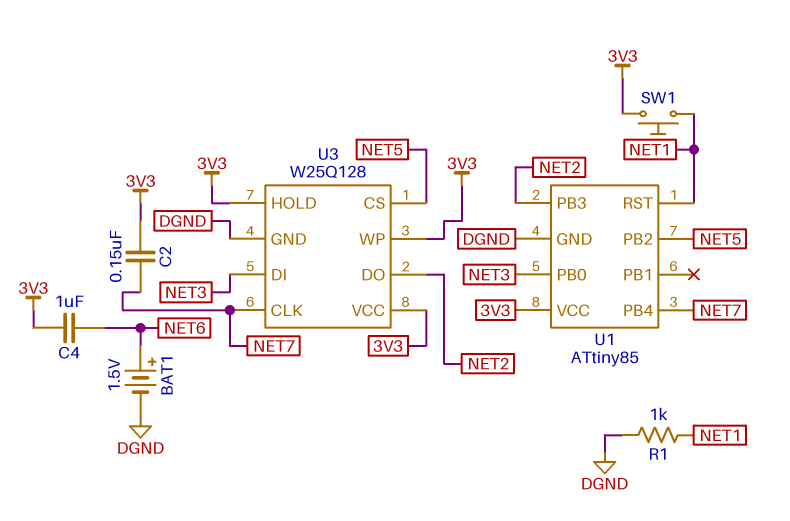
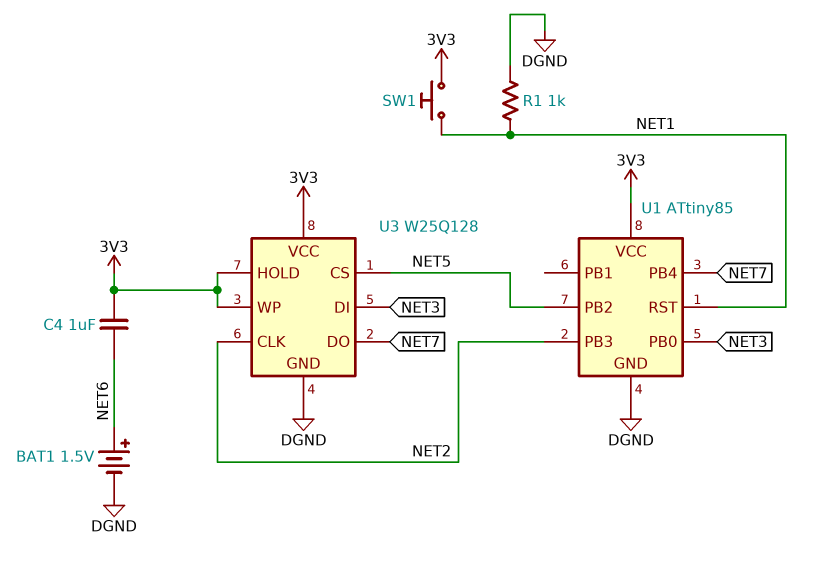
C2: 150nF (3V3, NET7) -> none
U3 pin CLK: NET7 -> NET2
U3 pin DO: NET2 -> NET7

